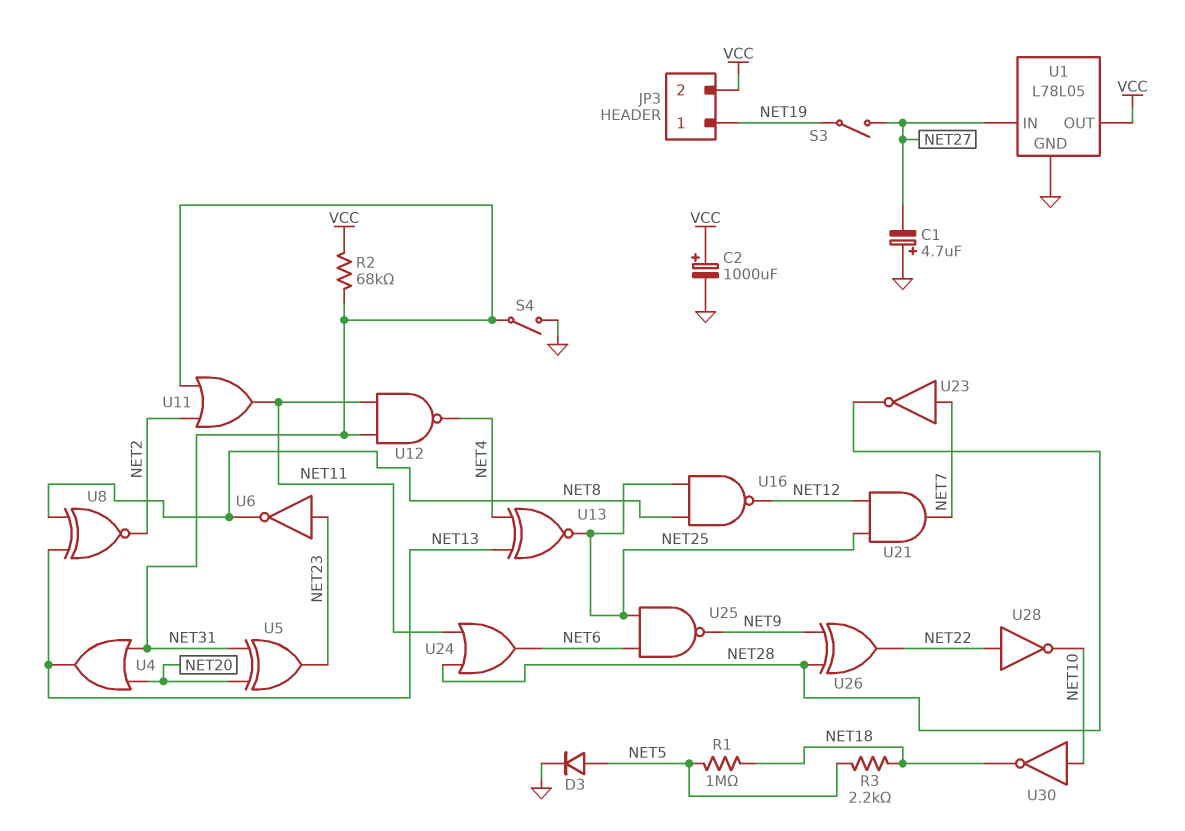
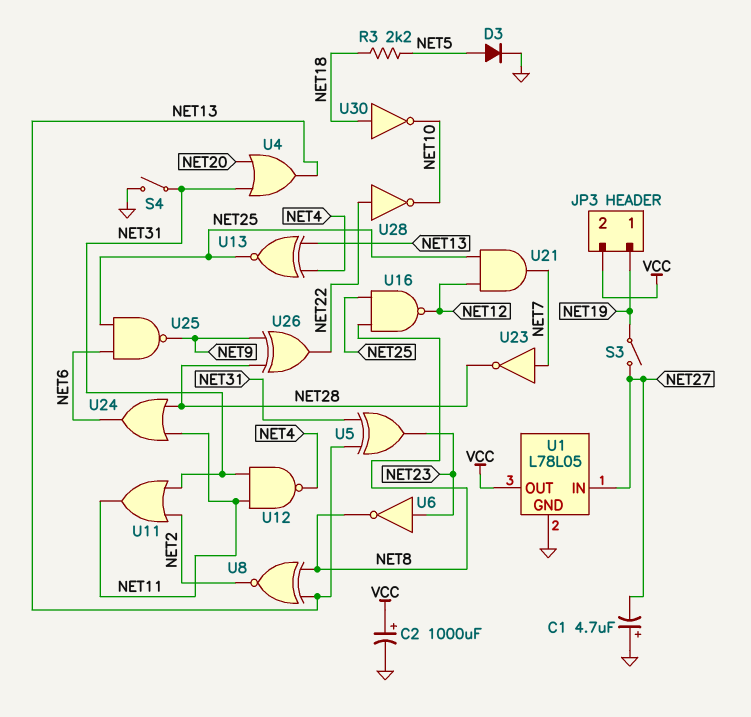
R1: 1M (NET5, NET18) -> none
R2: 68k (NET31, VCC) -> none
U5: XOR (in NET20, in NET31, out NET23) -> XOR (in NET13, in NET31, out NET23)
U30: NOT (in NET10, out NET18) -> NOT (in NET18, out NET10)

